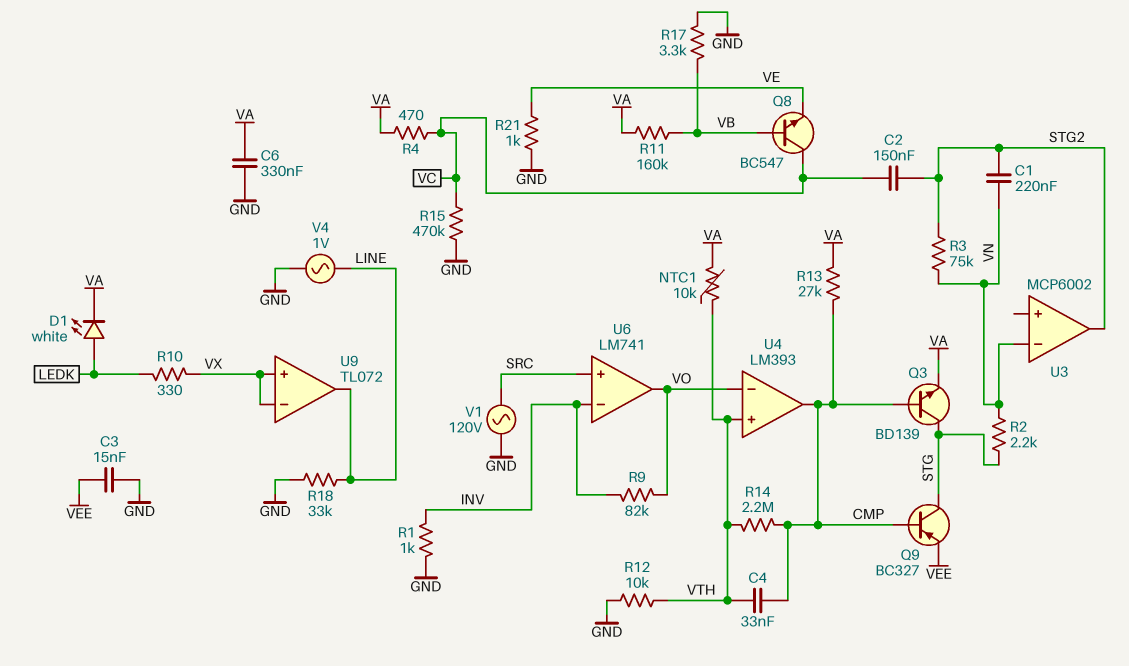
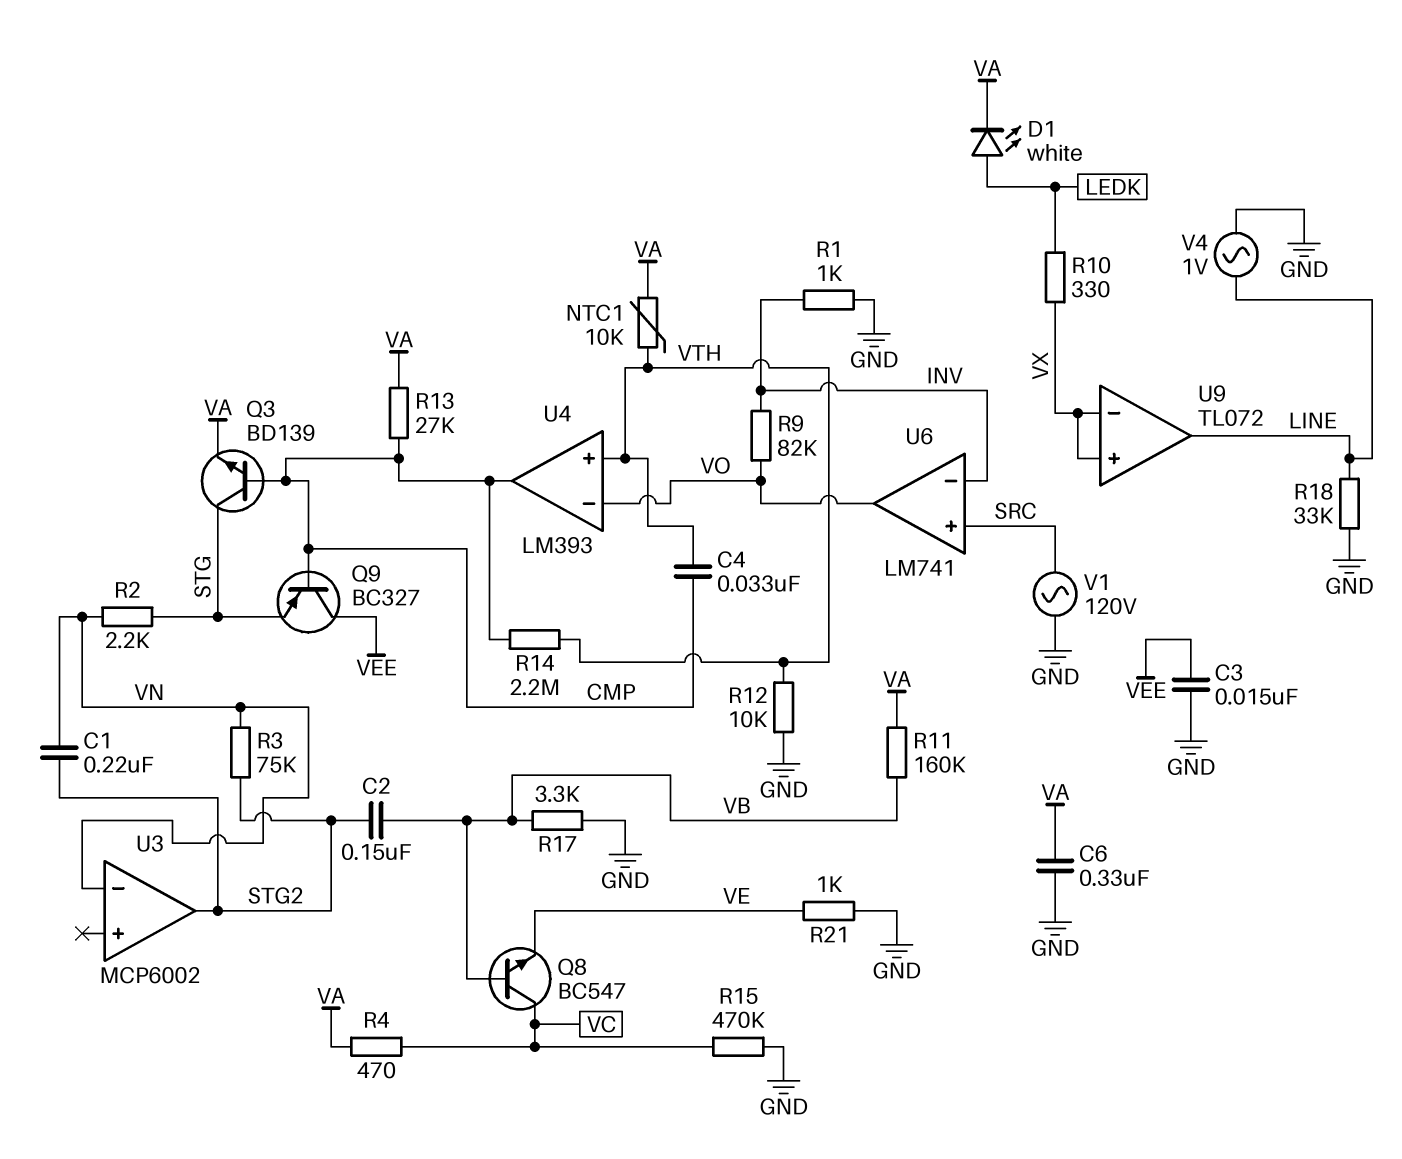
C2: 150nF (STG2, VC) -> 150nF (STG2, VB)
Q9: PNP BC327 (B CMP, C STG, E VEE) -> PNP BC327 (B CMP, C VEE, E STG)

